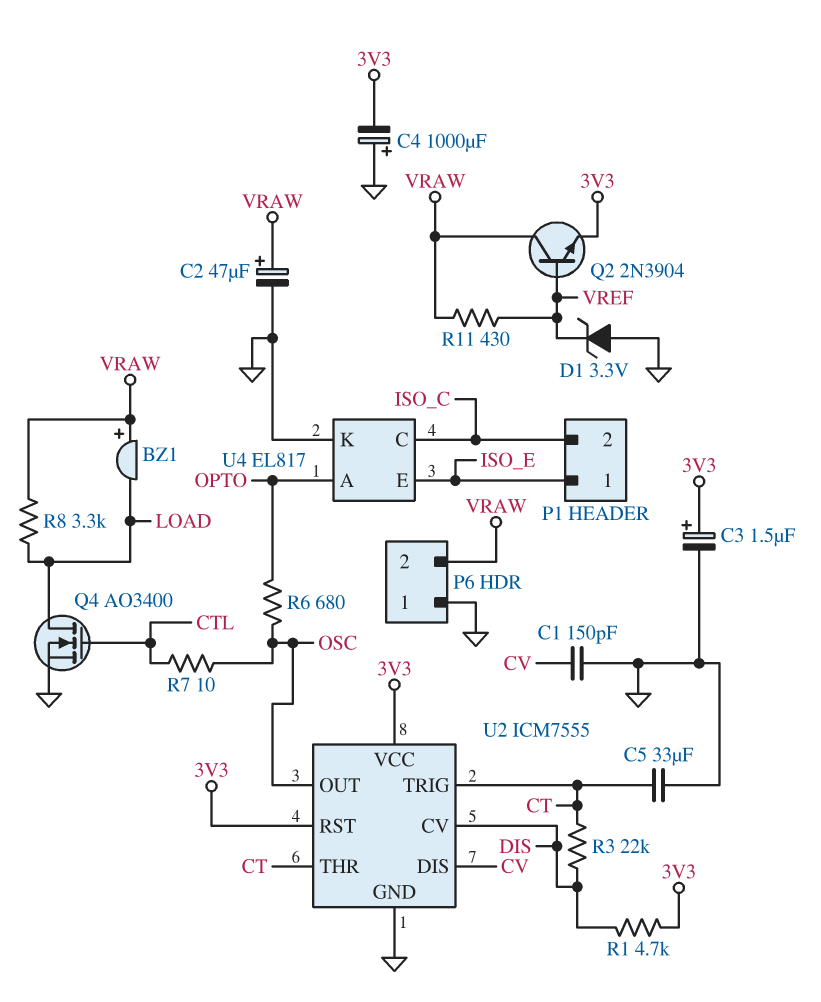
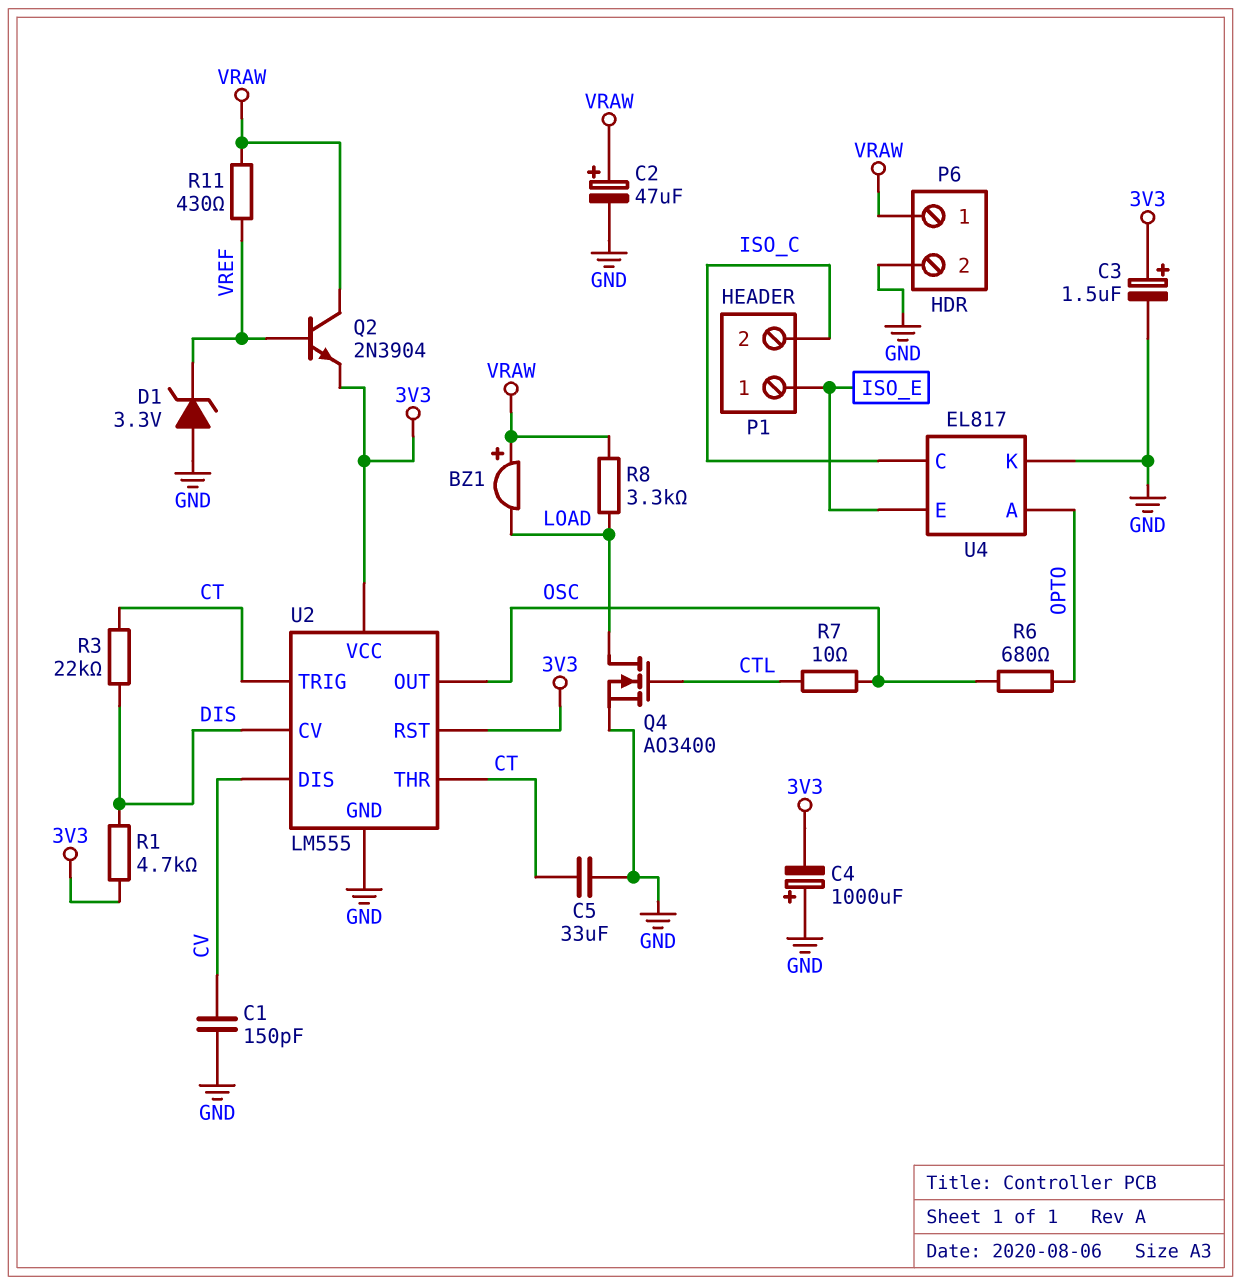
P6 pin 1: GND -> VRAW
P6 pin 2: VRAW -> GND
U2: ICM7555 -> LM555

